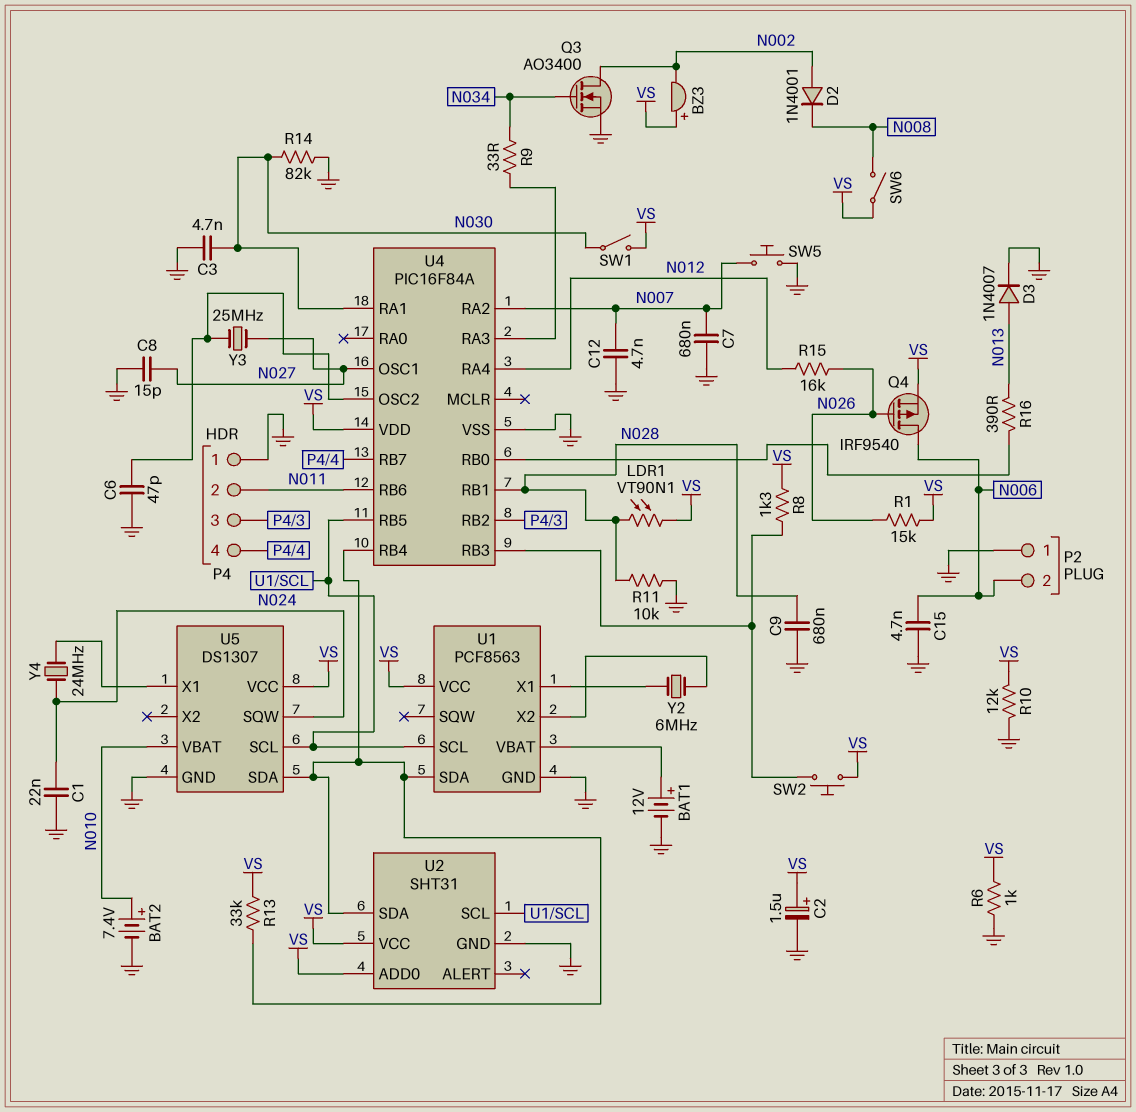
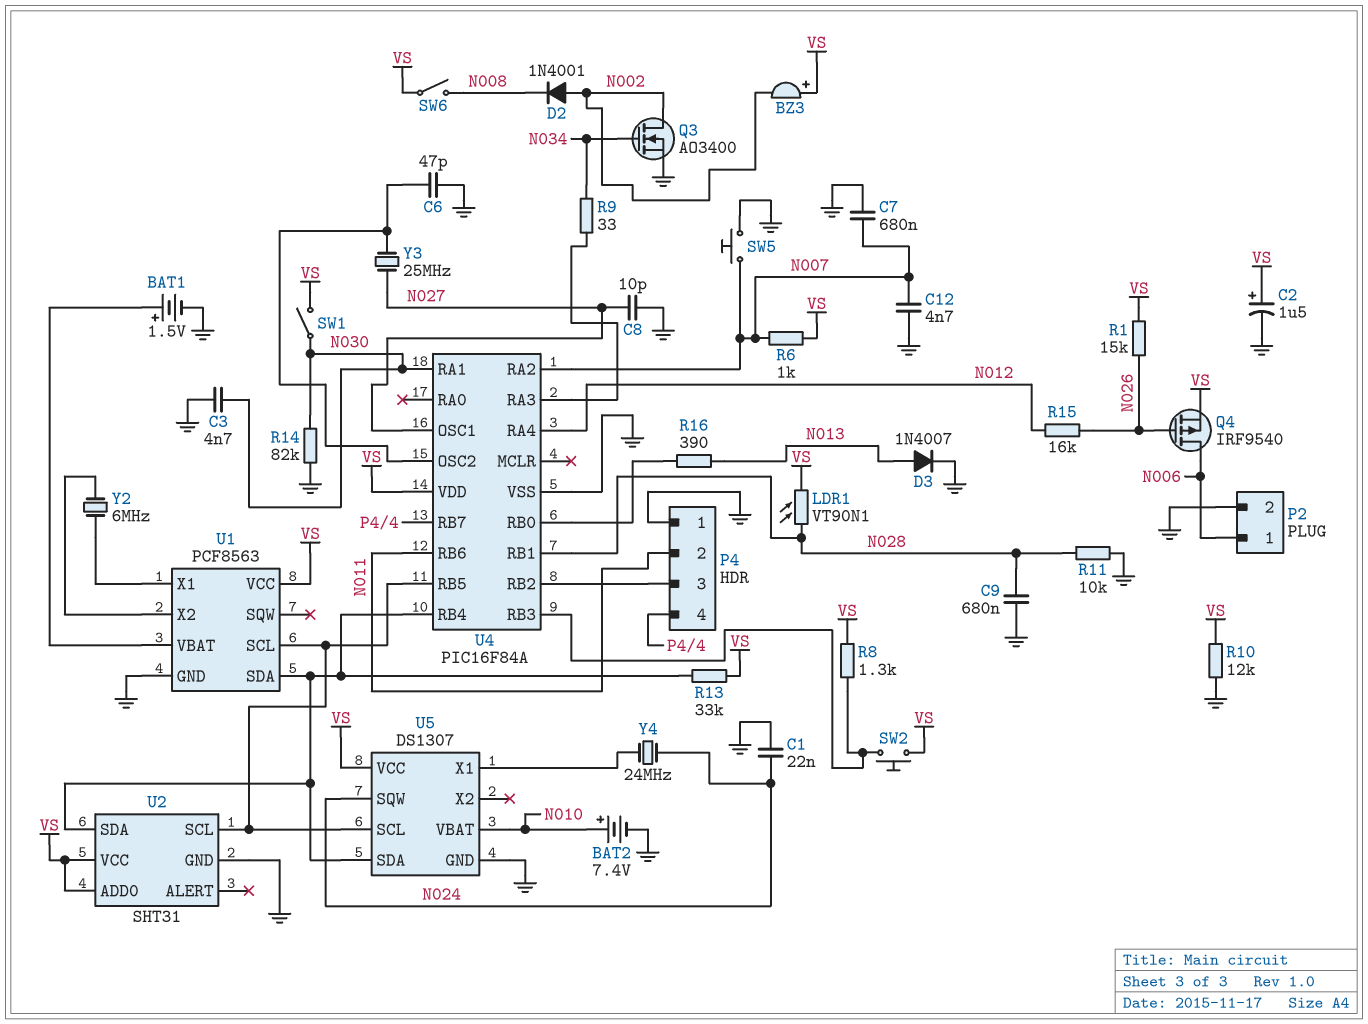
BAT1: 12V (plus U1/VBAT, minus GND) -> 1.5V (plus U1/VBAT, minus GND)
C8: 15pF (GND, N027) -> 10pF (GND, N027)
C15: 4.7nF (GND, N006) -> none
P2 pin 1: GND -> N006
P2 pin 2: N006 -> GND
R6: 1k (GND, VS) -> 1k (N007, VS)

